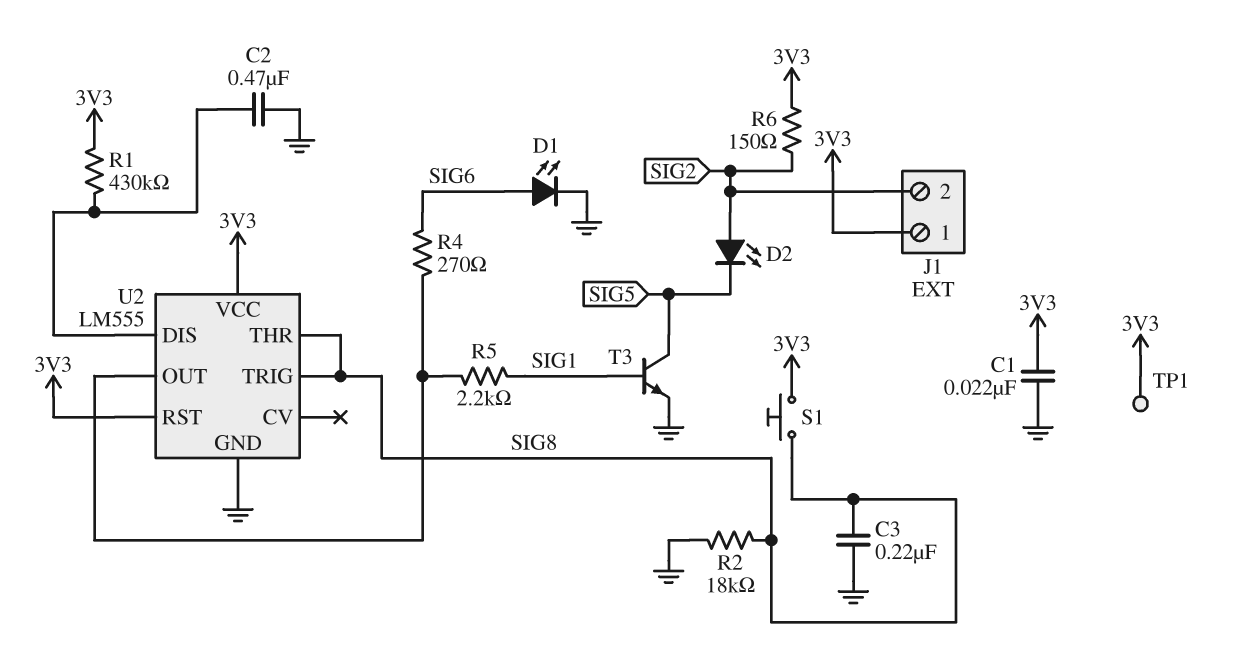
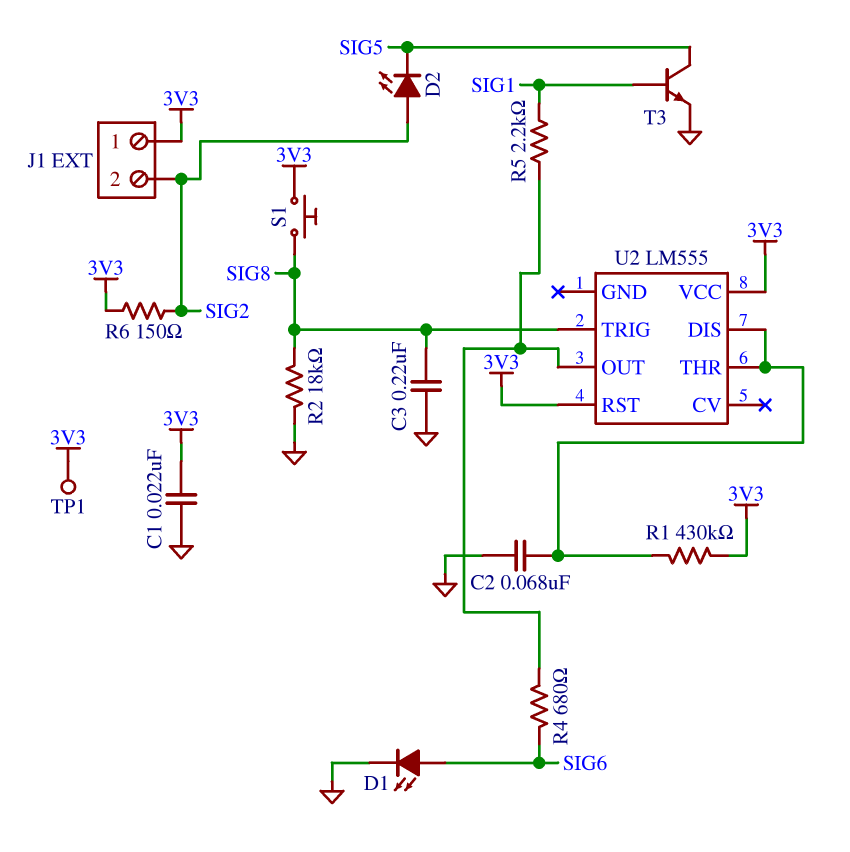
C2: 470nF (GND, U2/DIS) -> 68nF (GND, U2/DIS)
R4: 270 (SIG6, U2/OUT) -> 680 (SIG6, U2/OUT)
U2 pin GND: GND -> none
U2 pin THR: SIG8 -> U2/DIS

